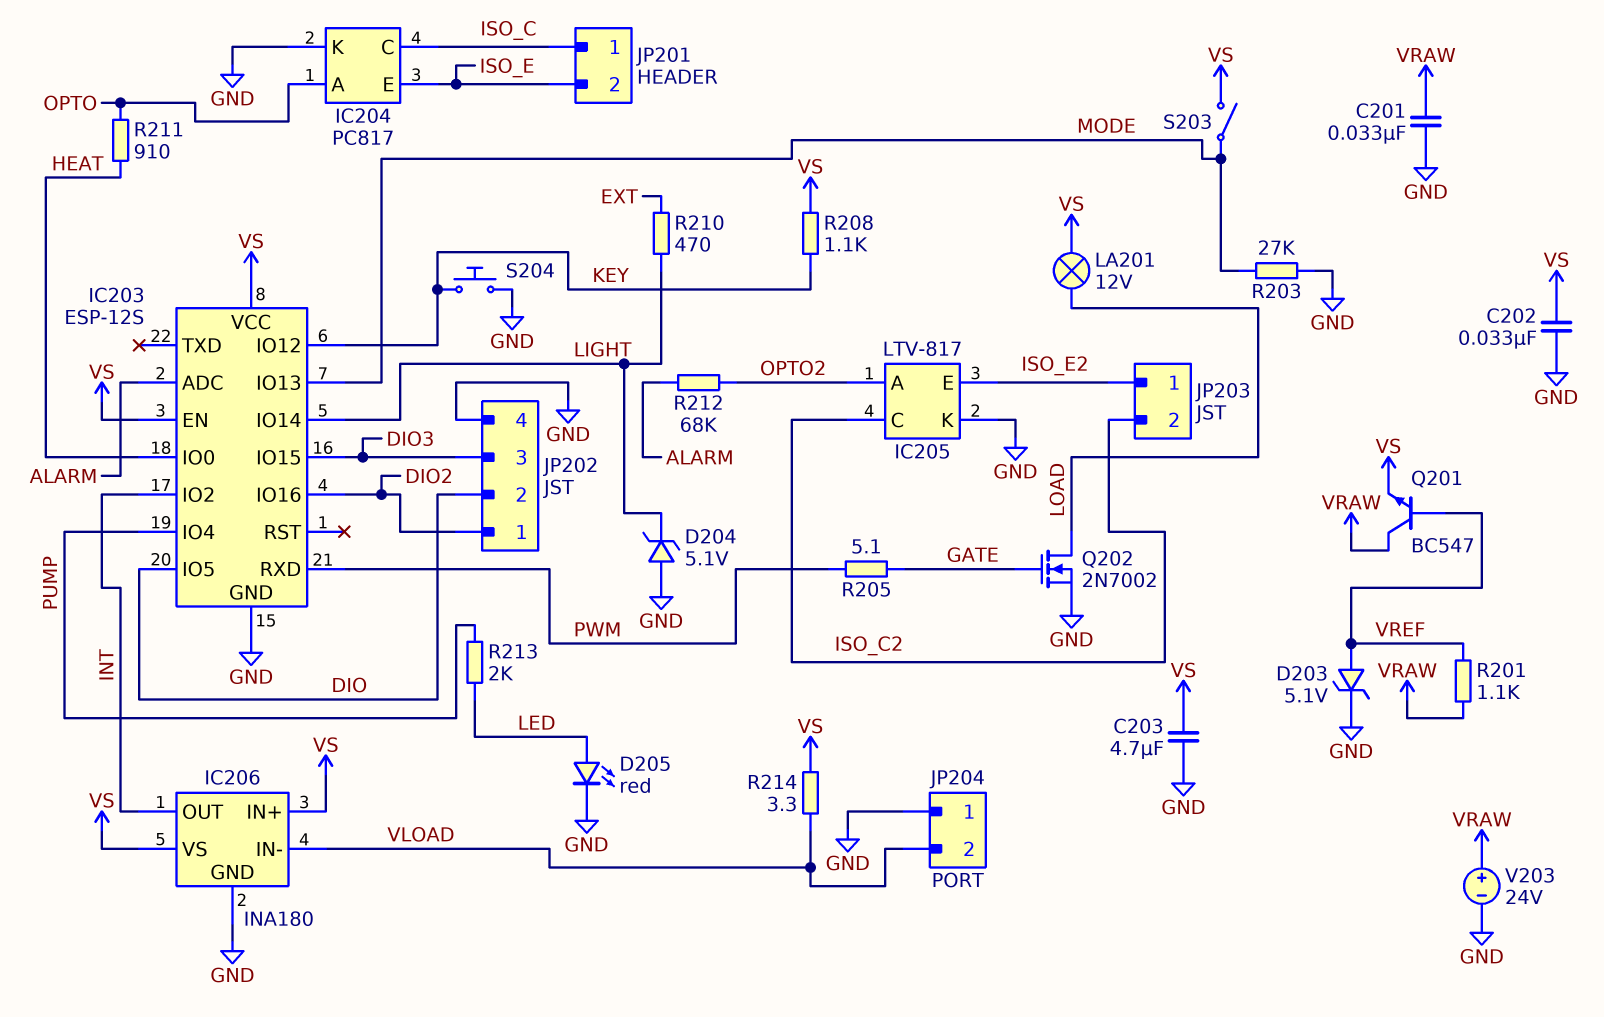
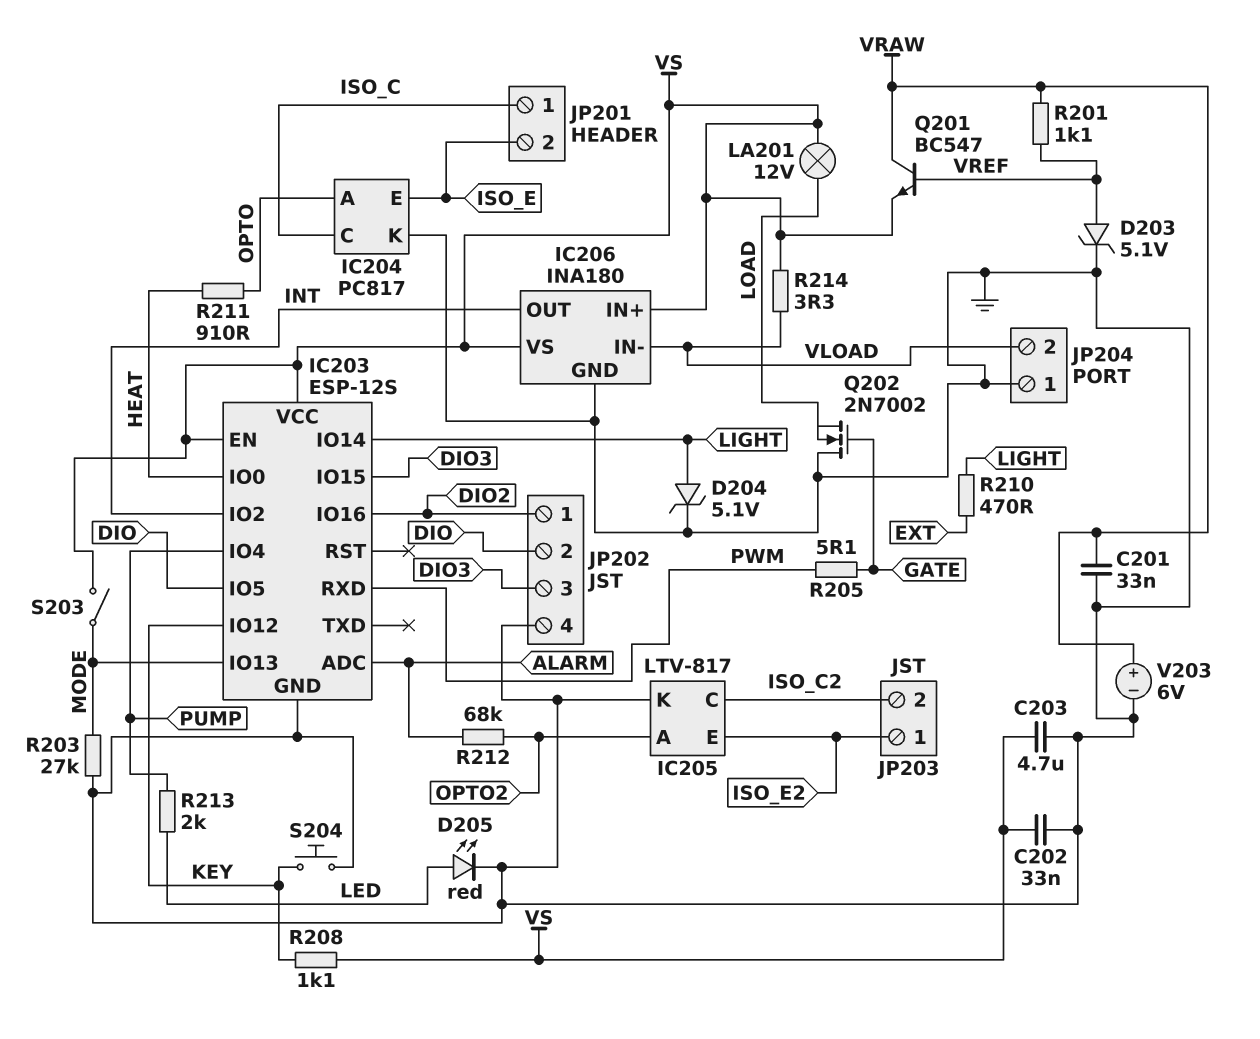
D204: zener 5.1V (A GND, K LIGHT) -> zener 5.1V (A LIGHT, K GND)
Q202: NMOS 2N7002 (G GATE, D LOAD, S GND) -> NMOS 2N7002 (G GATE, D GND, S LOAD)
V203: 24V (plus VRAW, minus GND) -> 6V (plus VRAW, minus GND)

